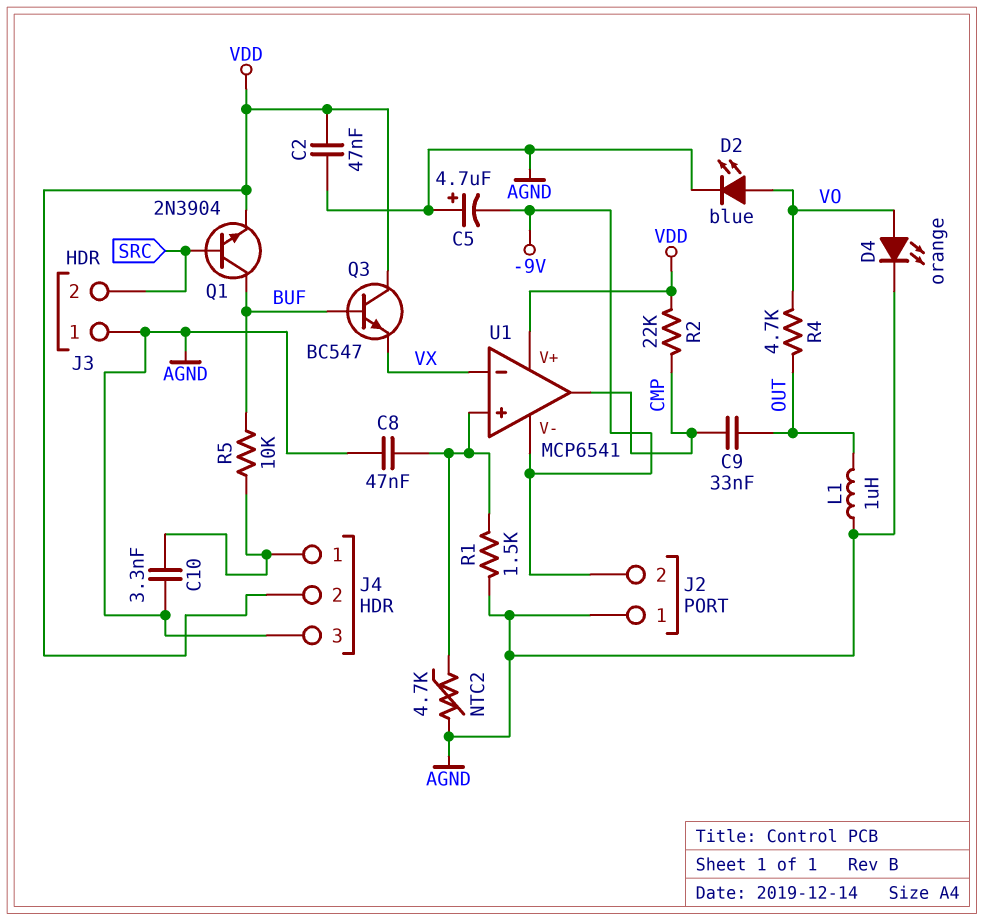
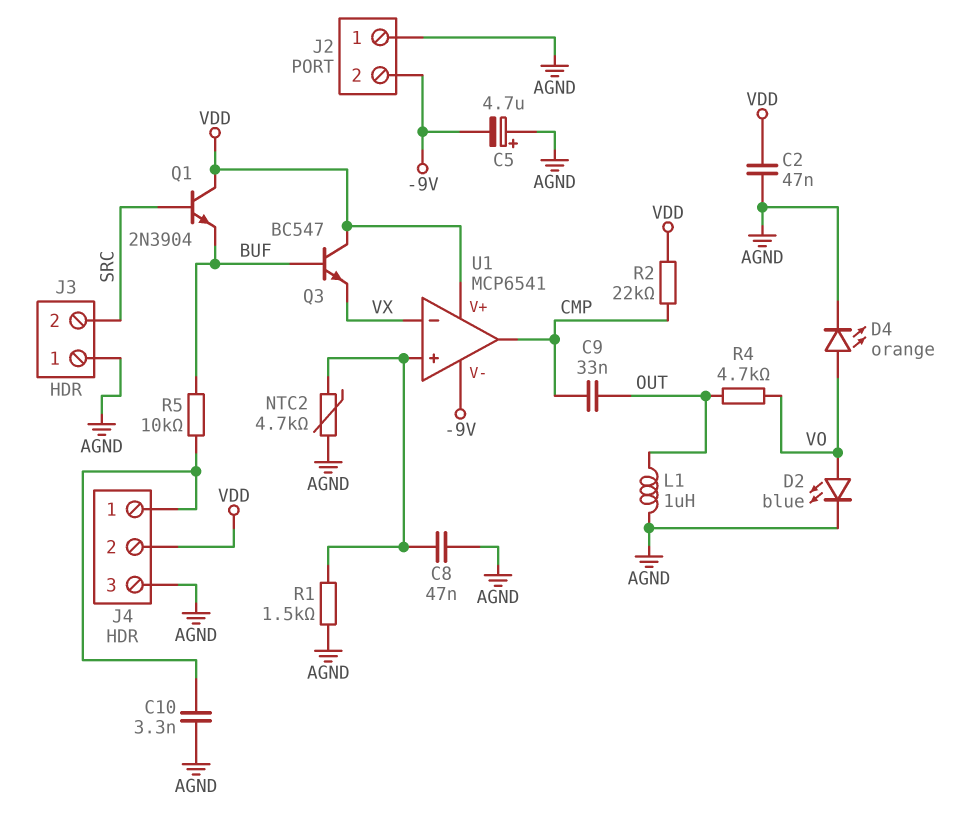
Q1: NPN 2N3904 (B SRC, C BUF, E VDD) -> NPN 2N3904 (B SRC, C VDD, E BUF)

